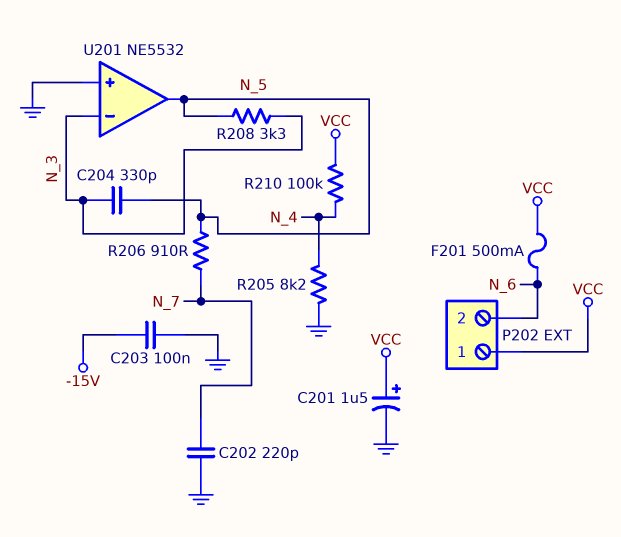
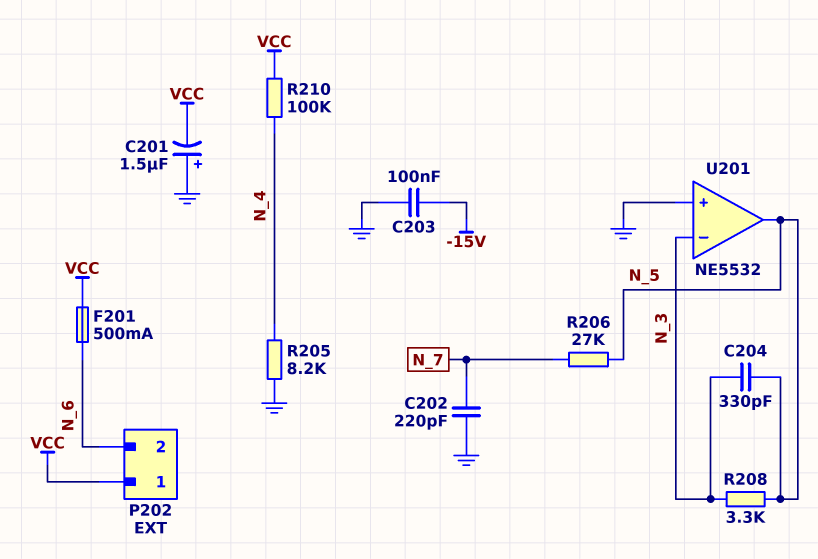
C201: 1.5uF (plus VCC, minus GND) -> 1.5uF (plus GND, minus VCC)
R206: 910 (N_5, N_7) -> 27k (N_5, N_7)

